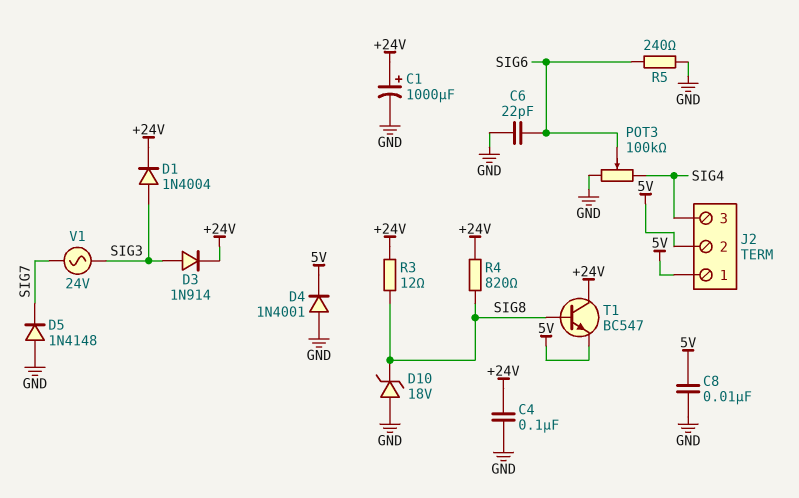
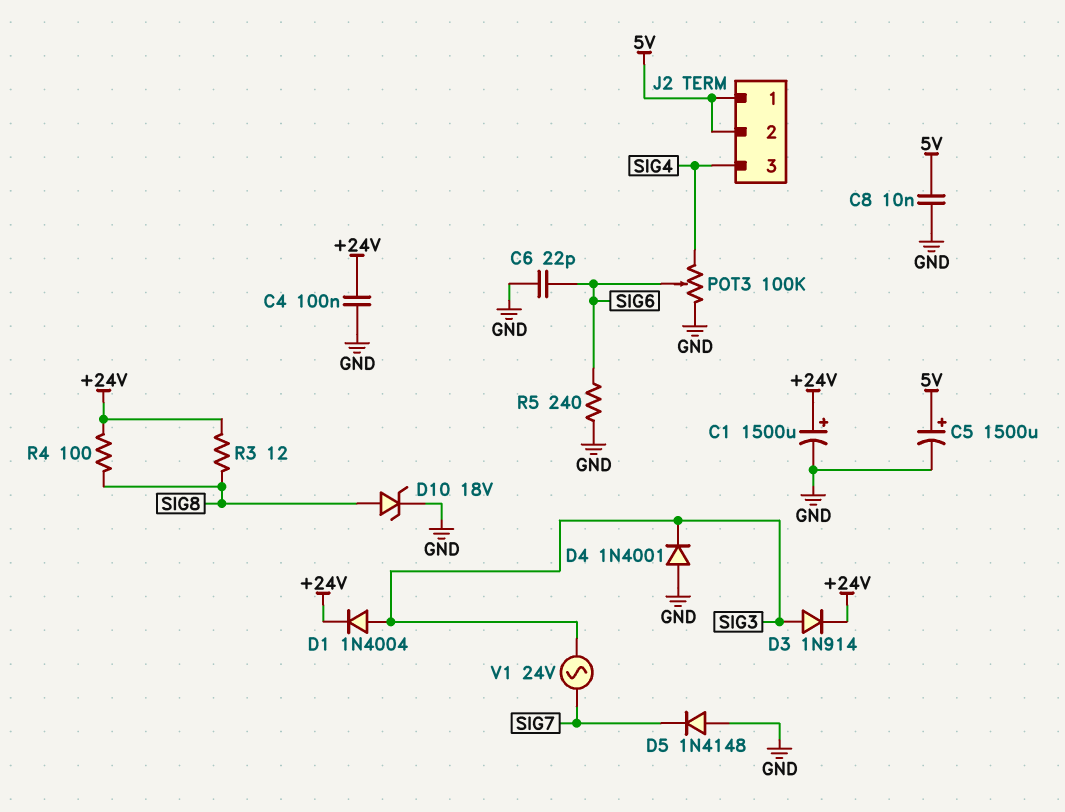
C1: 1000uF (plus +24V, minus GND) -> 1500uF (plus +24V, minus GND)
C5: none -> 1500uF (plus 5V, minus GND)
D4: diode 1N4001 (A GND, K 5V) -> diode 1N4001 (A GND, K SIG3)
D10: zener 18V (A GND, K SIG8) -> zener 18V (A SIG8, K GND)
R4: 820 (+24V, SIG8) -> 100 (+24V, SIG8)
T1: NPN BC547 (B SIG8, C +24V, E 5V) -> none

